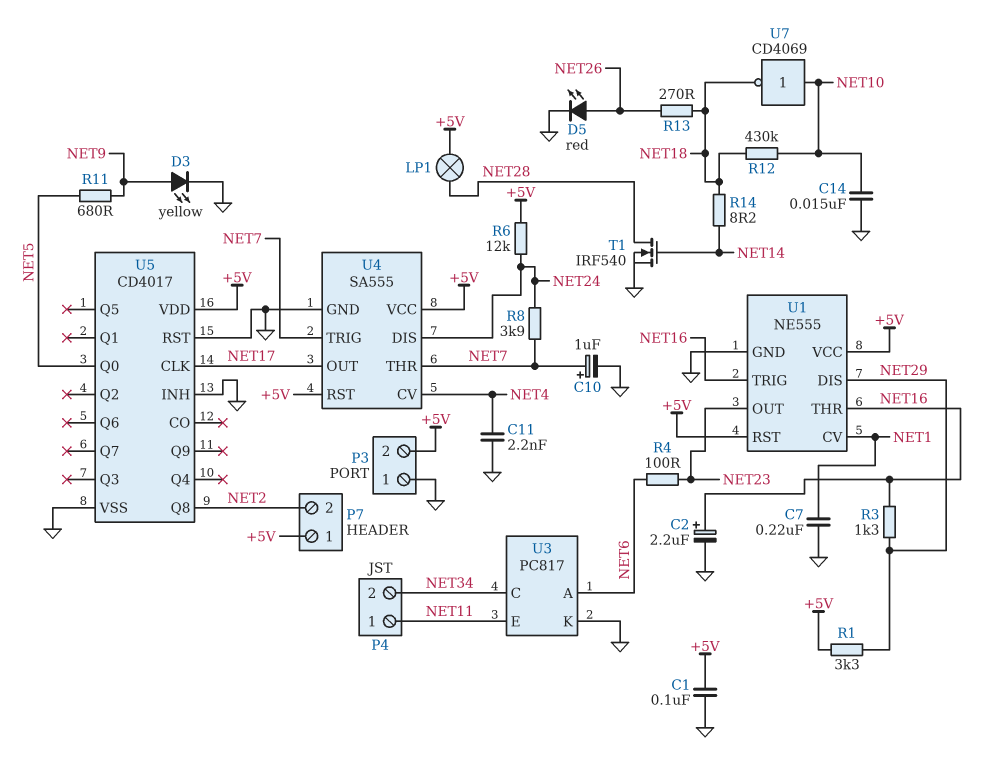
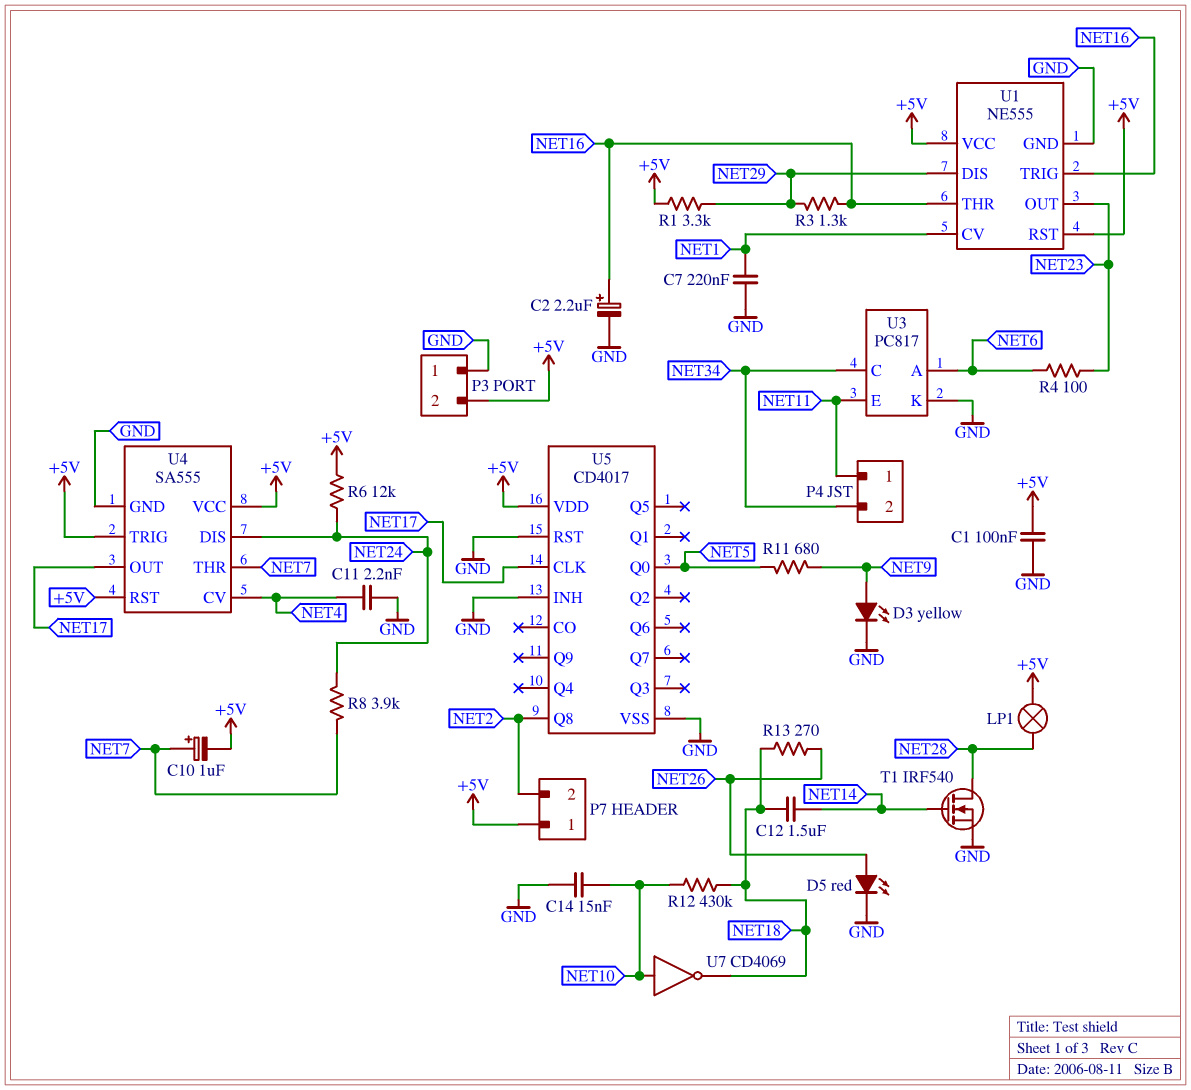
C10: 1uF (plus NET7, minus GND) -> 1uF (plus NET7, minus +5V)
C12: none -> 1.5uF (NET14, NET18)
R14: 8.2 (NET14, NET18) -> none
U4 pin TRIG: NET7 -> +5V

